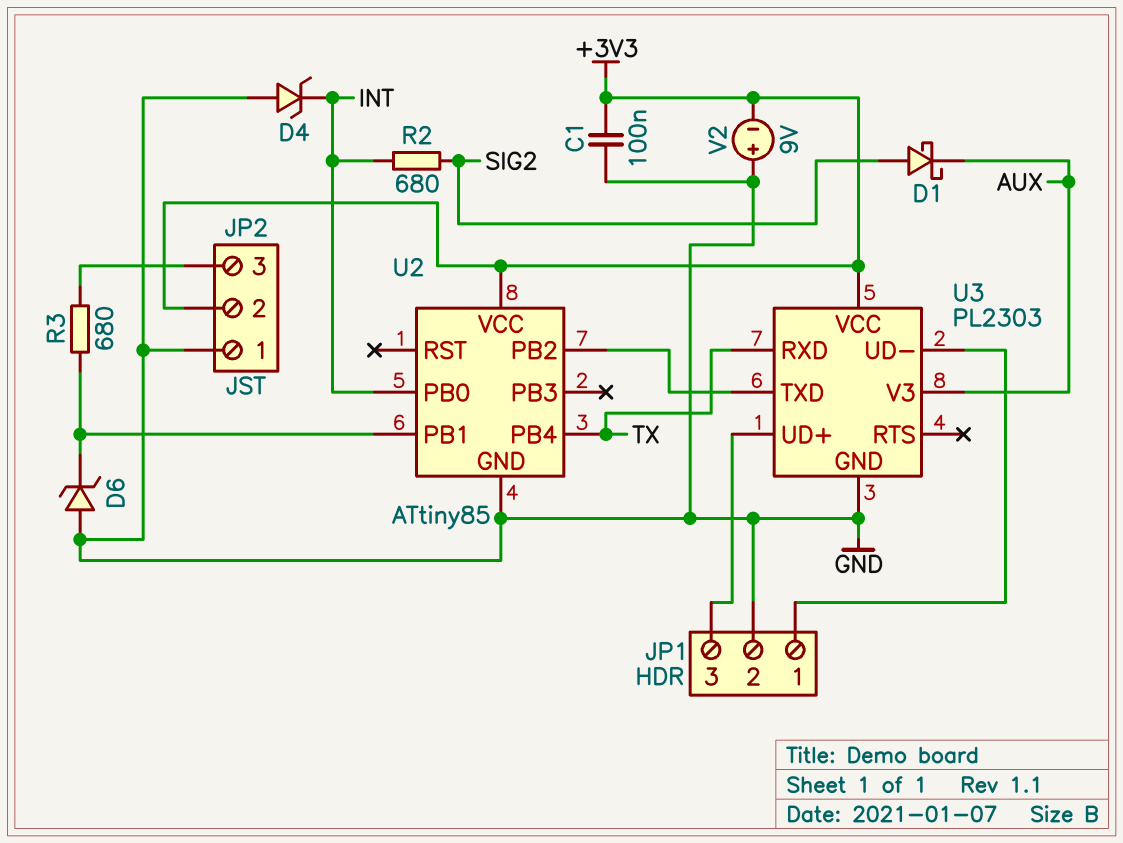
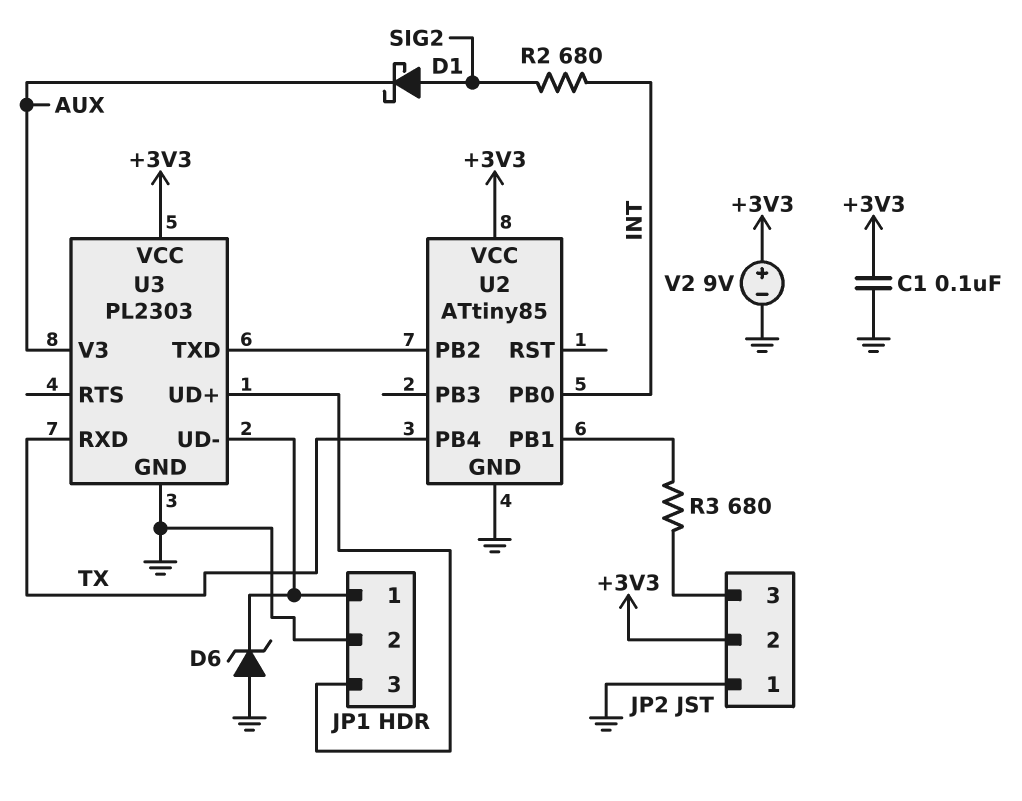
D4: zener (A GND, K INT) -> none
D6: zener (A GND, K U2/PB1) -> zener (A GND, K JP1/1)
V2: 9V (plus GND, minus +3V3) -> 9V (plus +3V3, minus GND)

